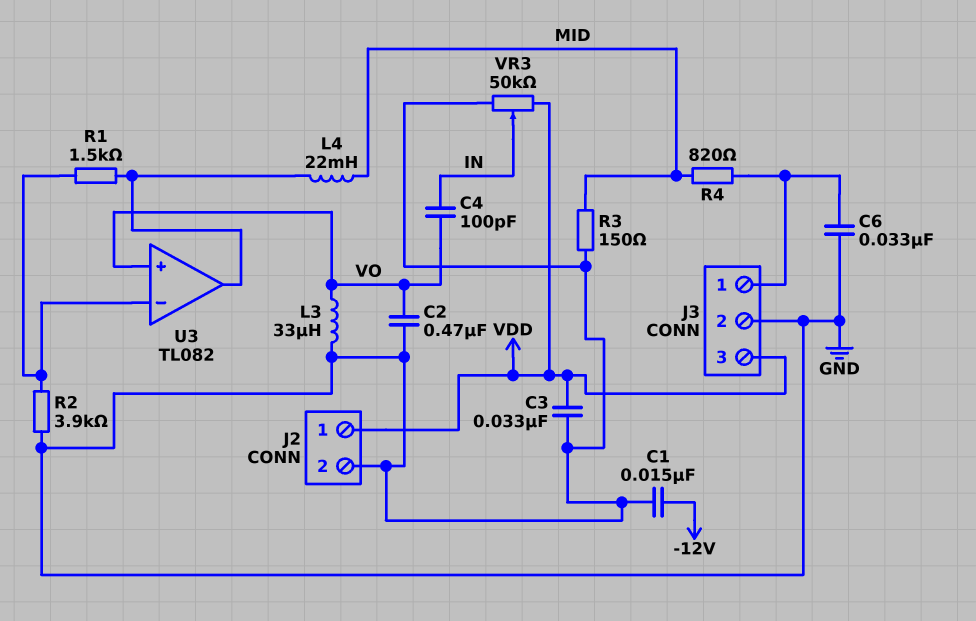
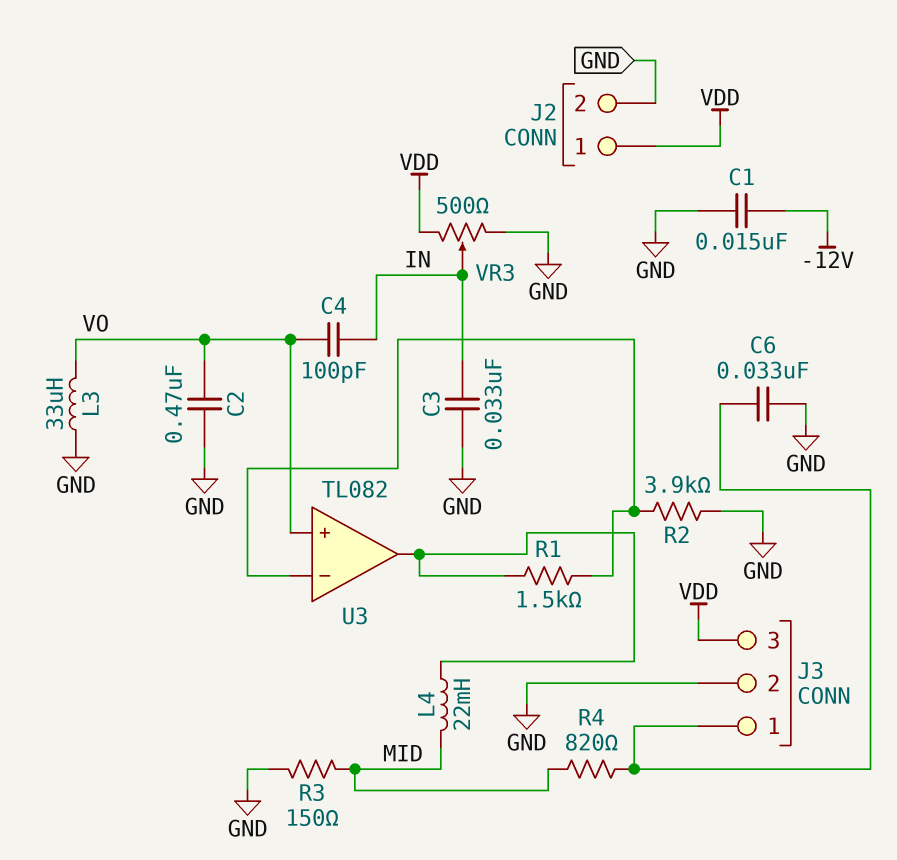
C3: 33nF (GND, VDD) -> 33nF (GND, IN)
VR3: 50k (GND, VDD, wiper IN) -> 500 (GND, VDD, wiper IN)

